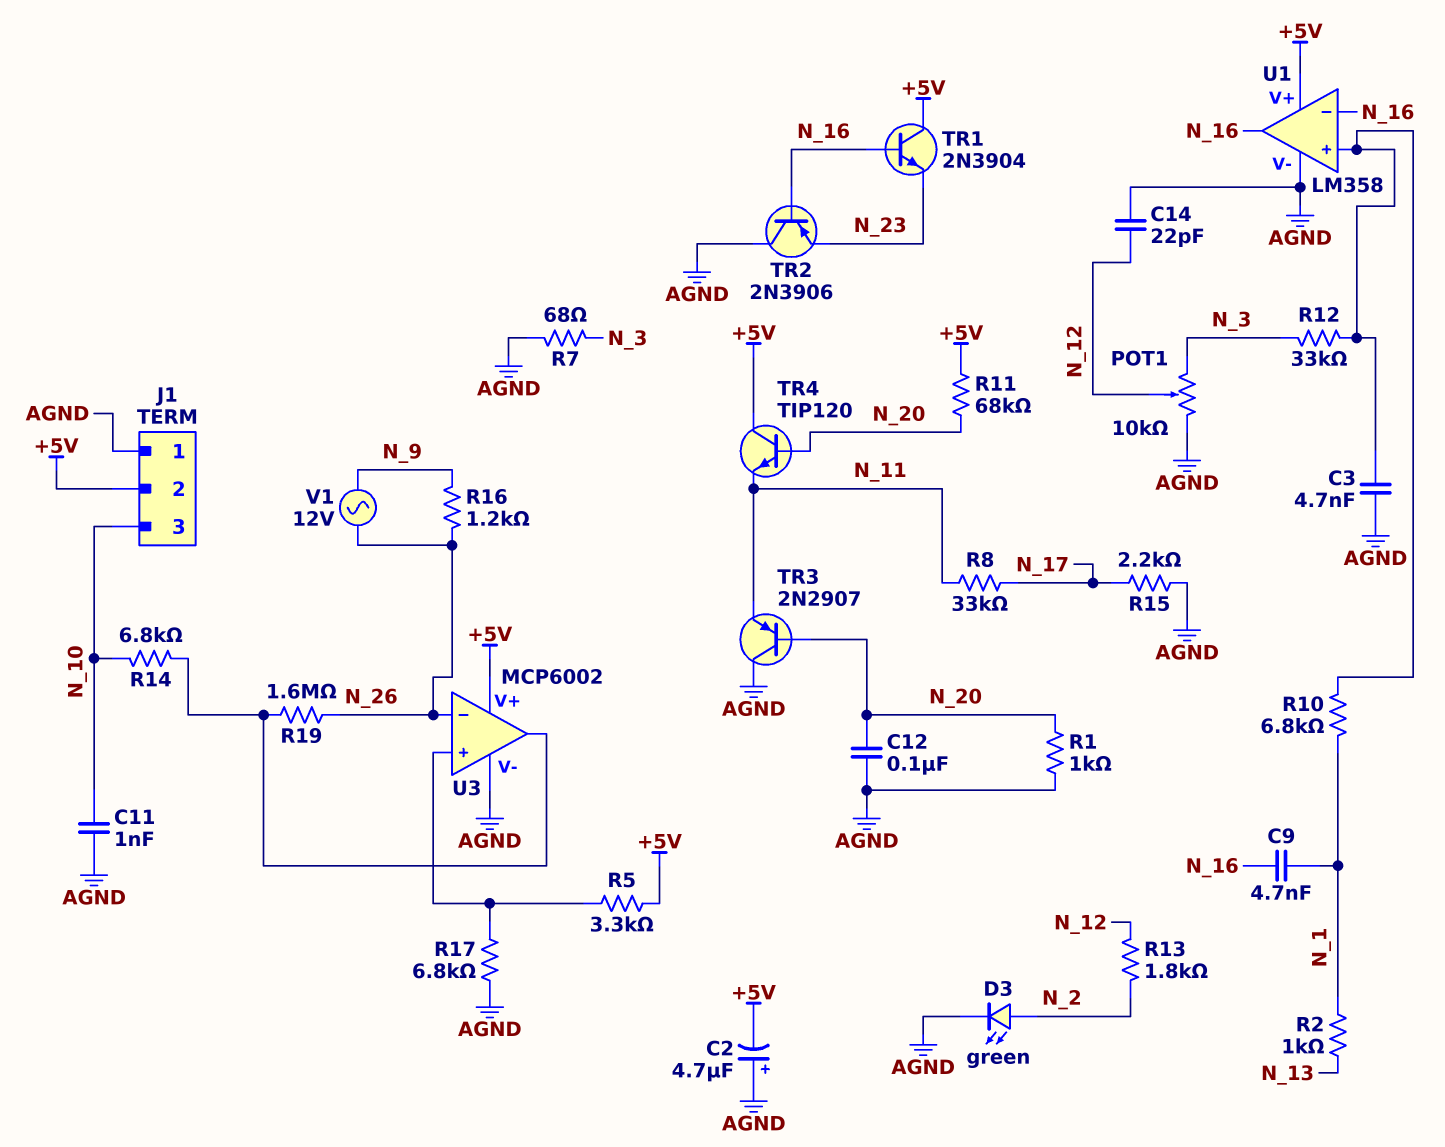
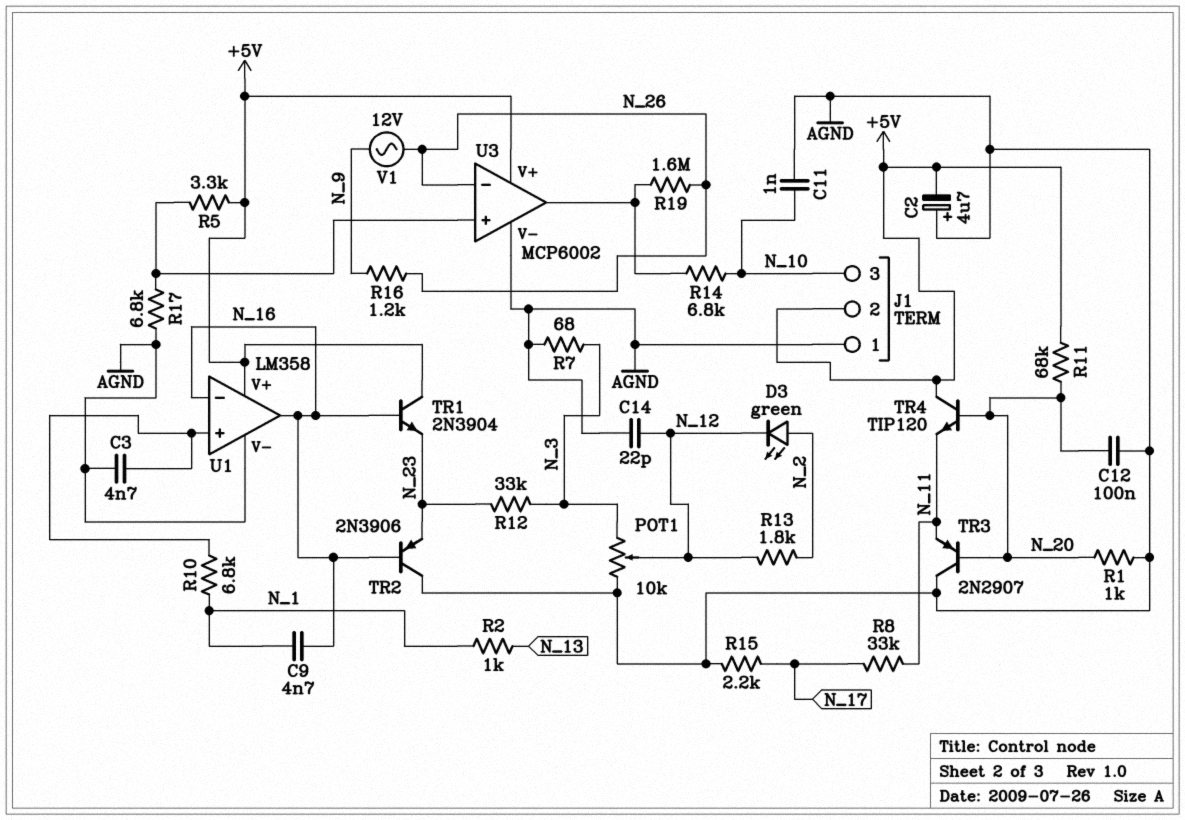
D3: LED green (A N_2, K AGND) -> LED green (A N_2, K N_12)
R12: 33k (N_3, U1/in+) -> 33k (N_3, N_23)

